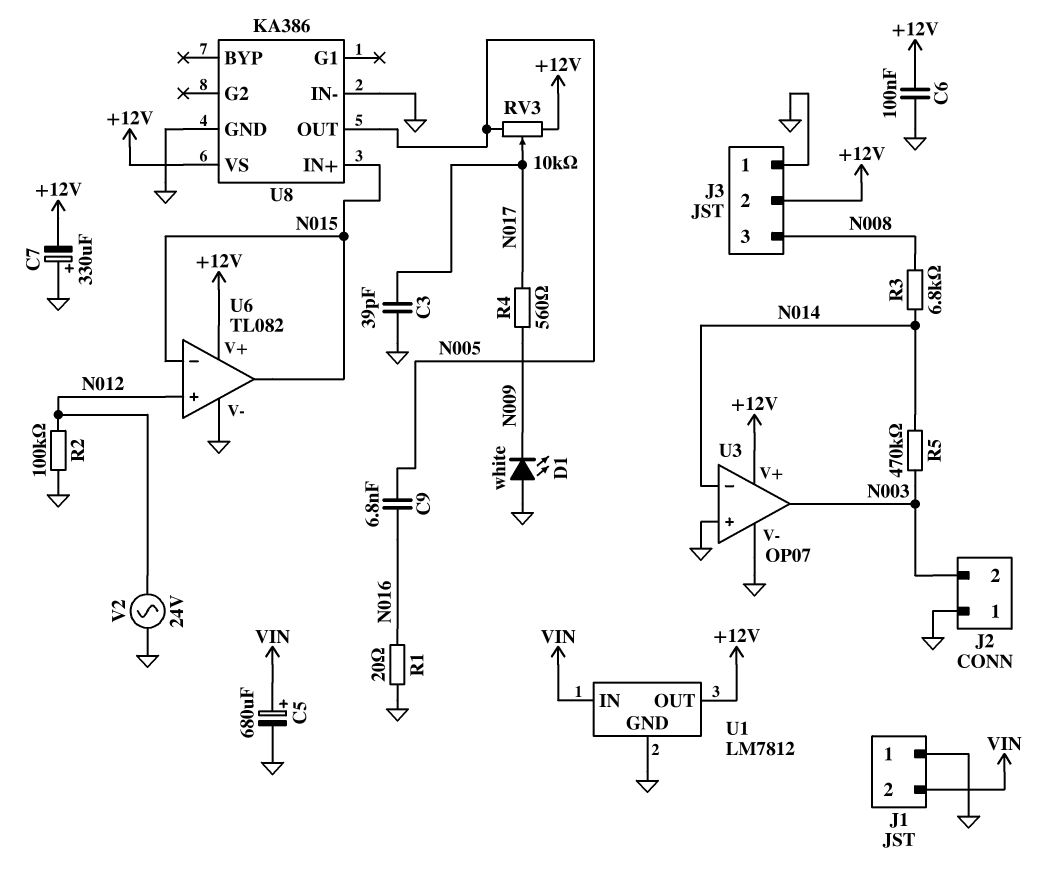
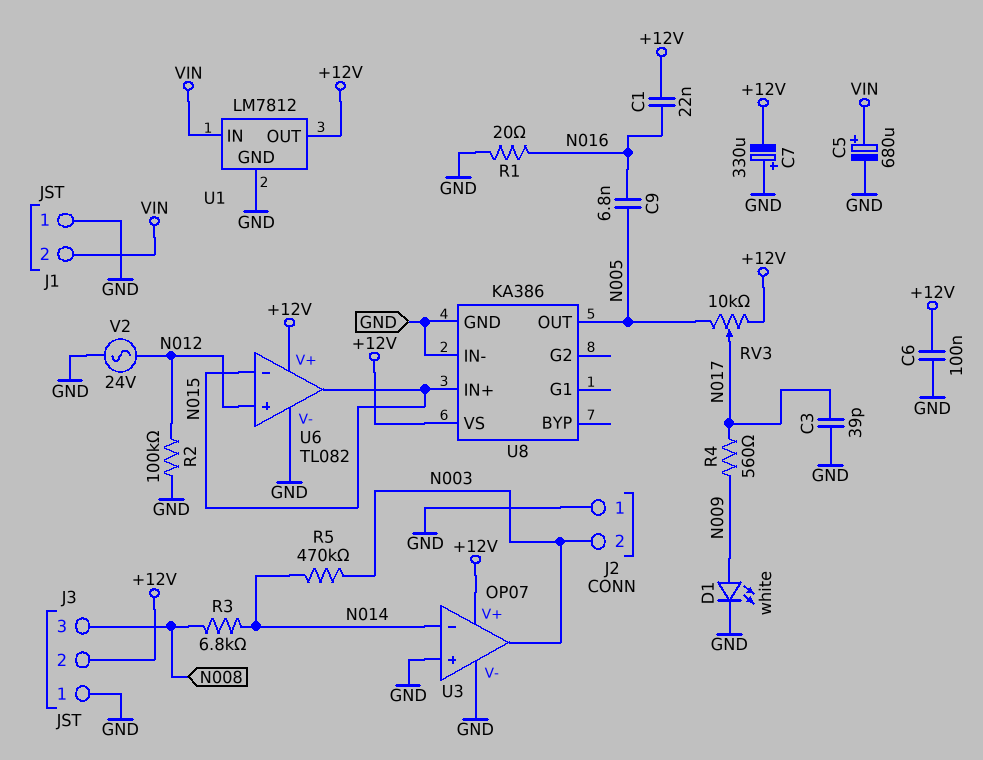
C1: none -> 22nF (+12V, N016)
D1: LED white (A GND, K N009) -> LED white (A N009, K GND)

